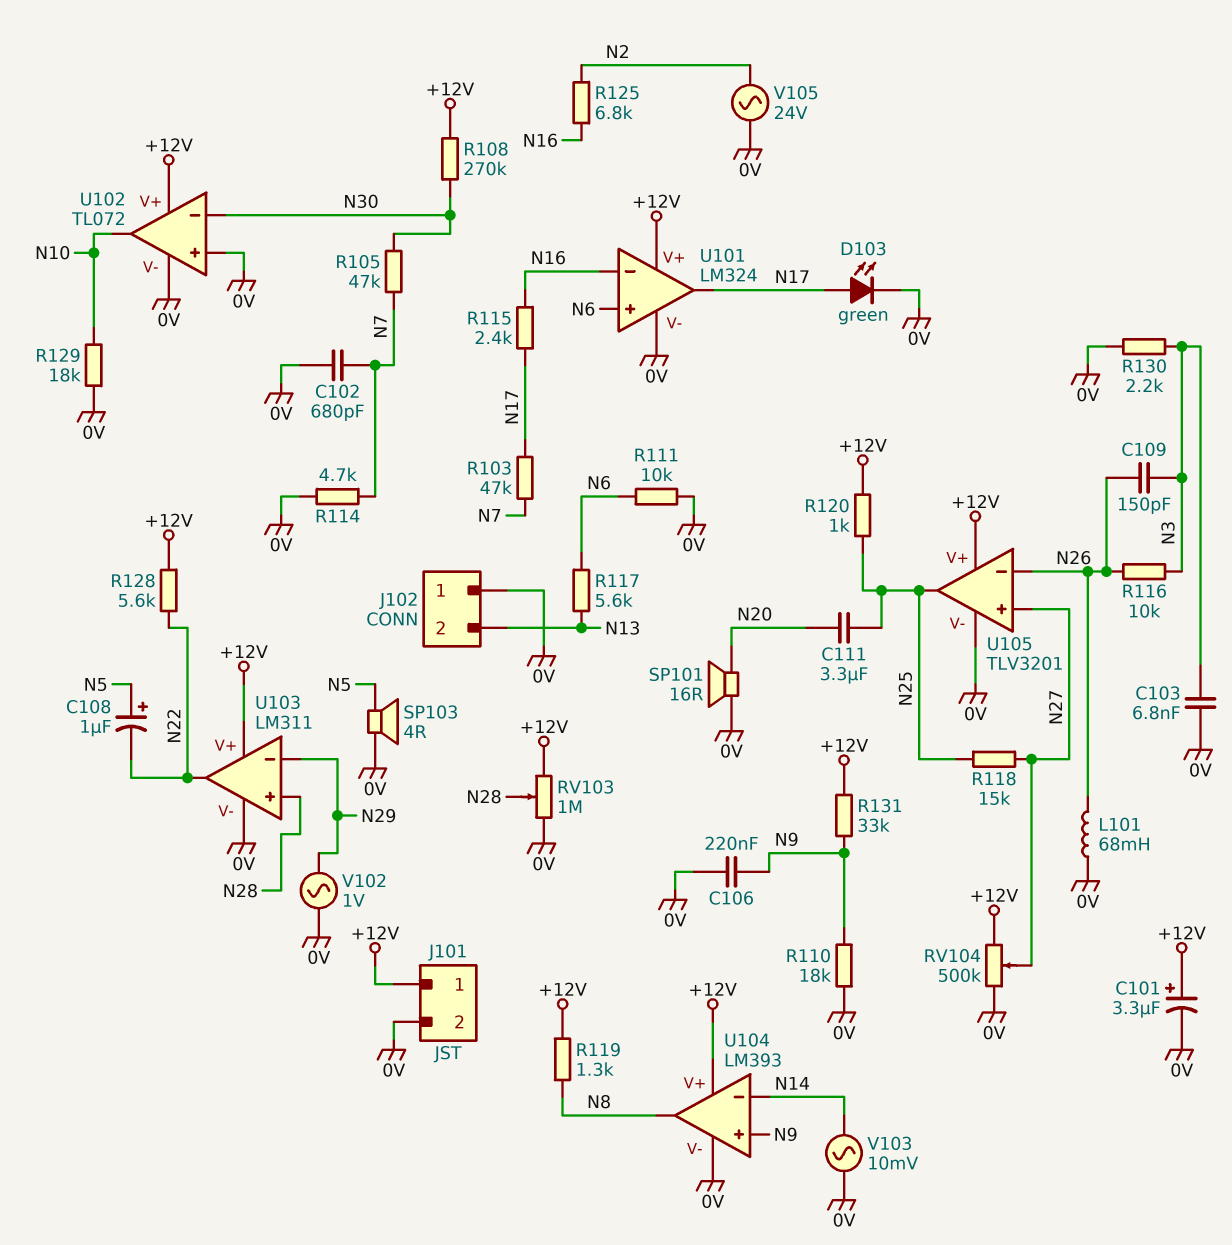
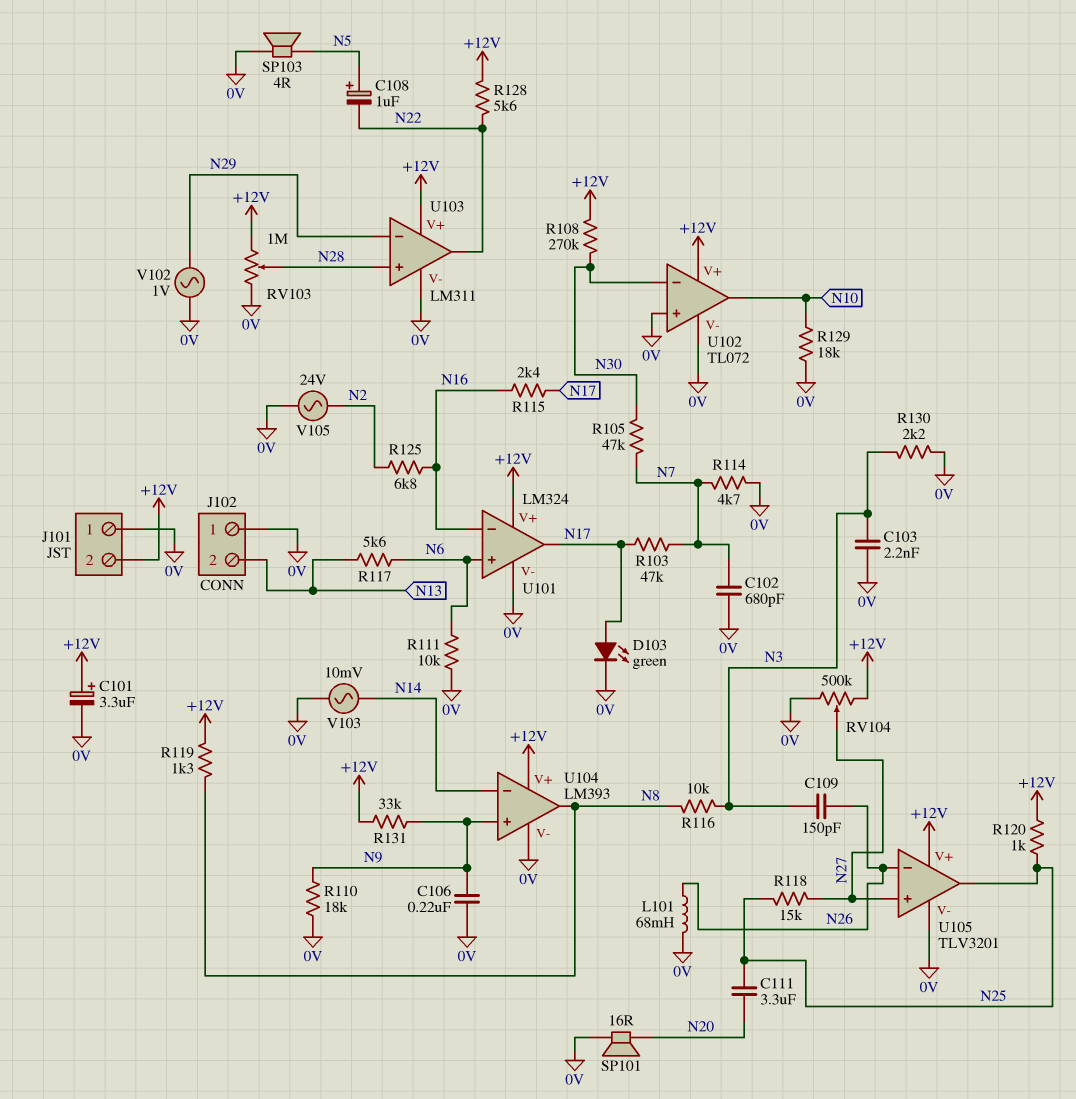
C103: 6.8nF (0V, N3) -> 2.2nF (0V, N3)
J101 pin 1: +12V -> 0V
J101 pin 2: 0V -> +12V
R116: 10k (N3, N26) -> 10k (N3, N8)

